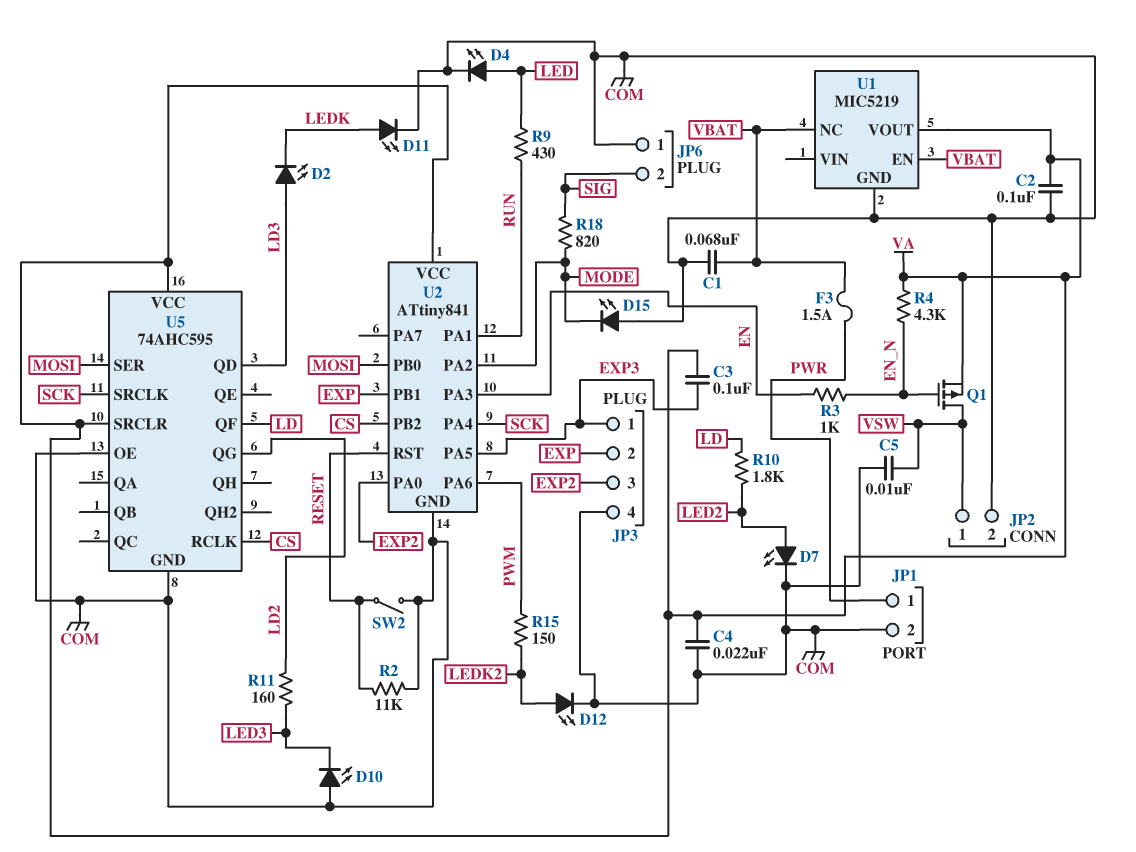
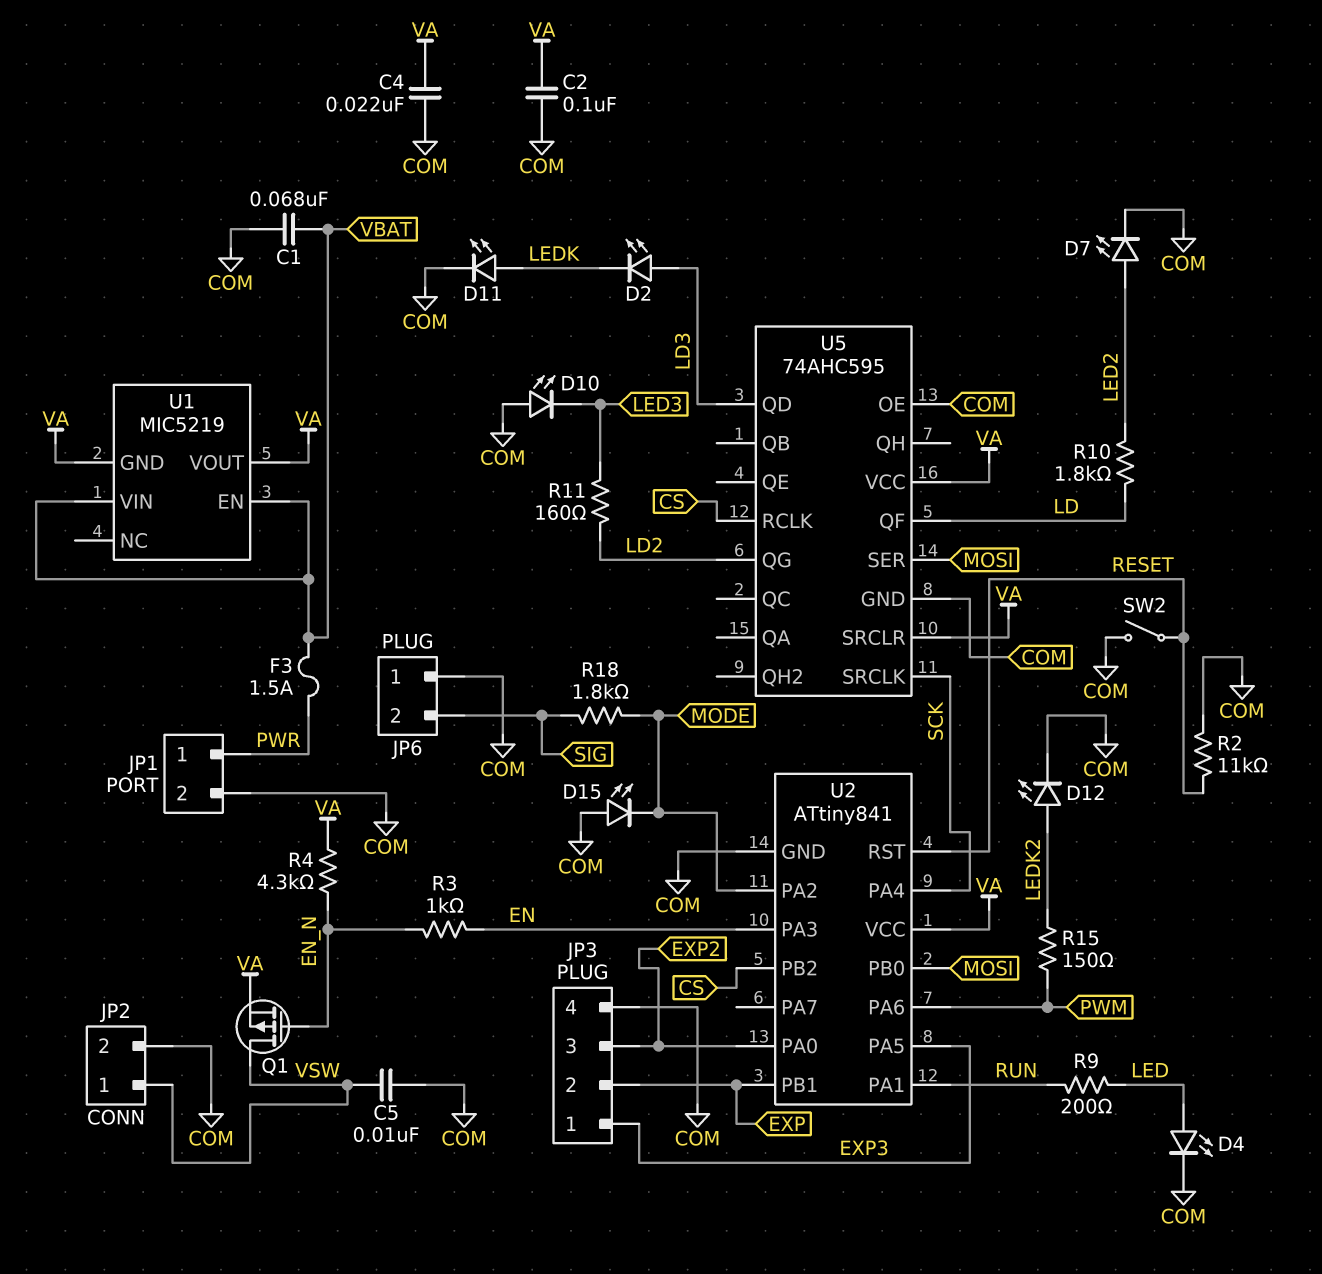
C3: 100nF (EXP3, VA) -> none
R9: 430 (LED, RUN) -> 200 (LED, RUN)
R18: 820 (MODE, SIG) -> 1.8k (MODE, SIG)
U1 pin GND: COM -> VA
U1 pin NC: VBAT -> none
U1 pin VIN: none -> VBAT

